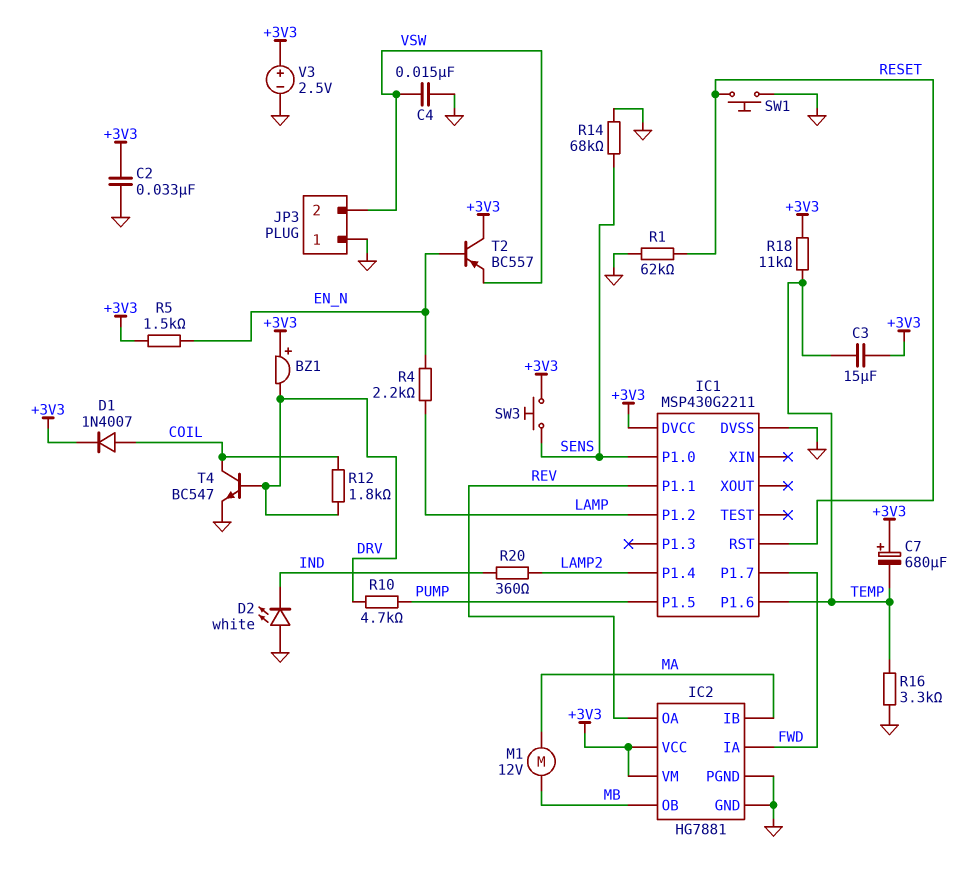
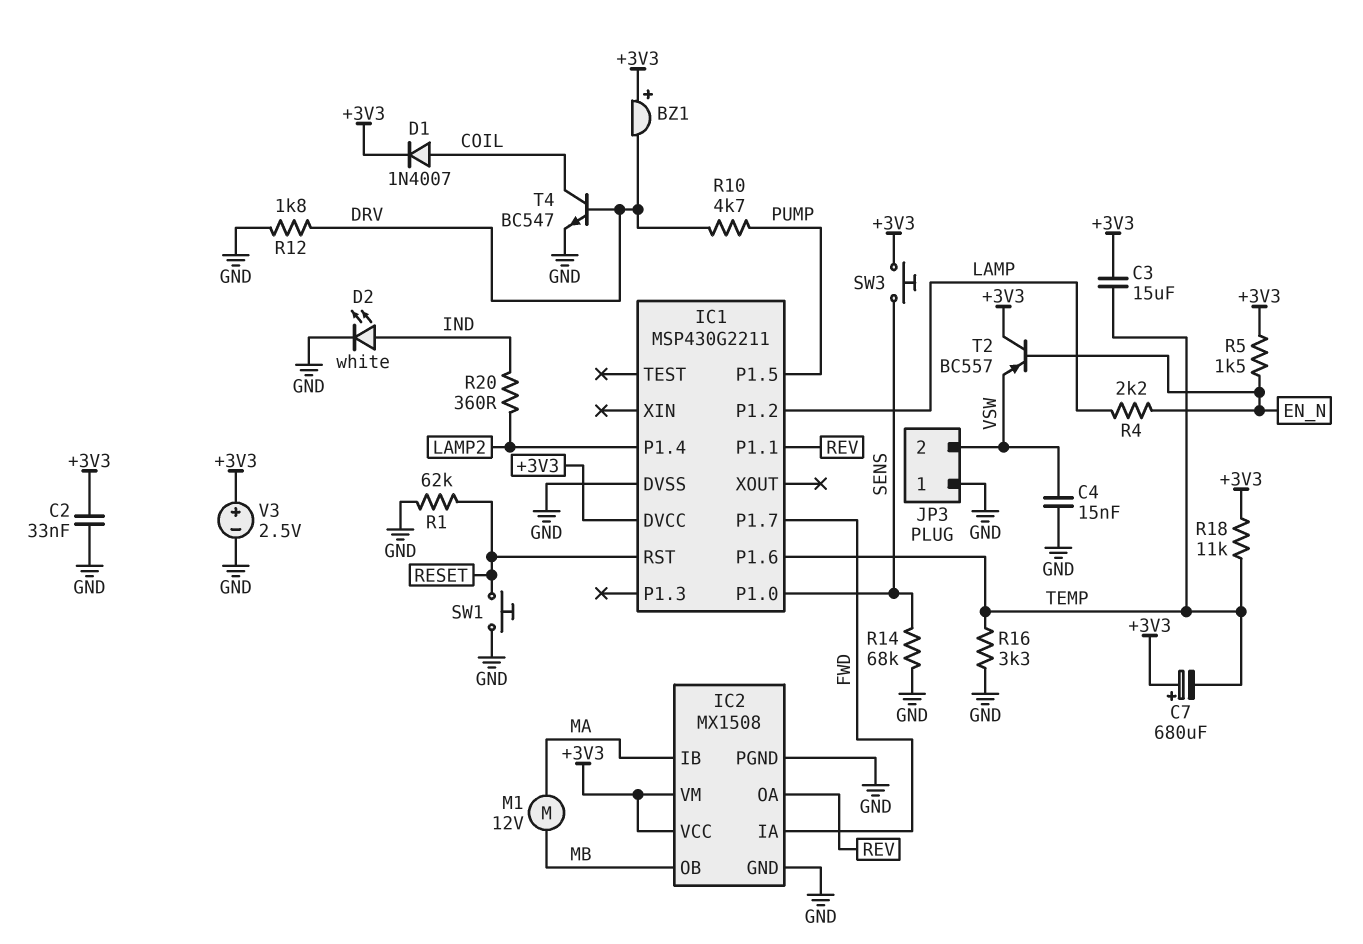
D2: LED white (A GND, K IND) -> LED white (A IND, K GND)
IC2: HG7881 -> MX1508
R12: 1.8k (COIL, DRV) -> 1.8k (DRV, GND)

